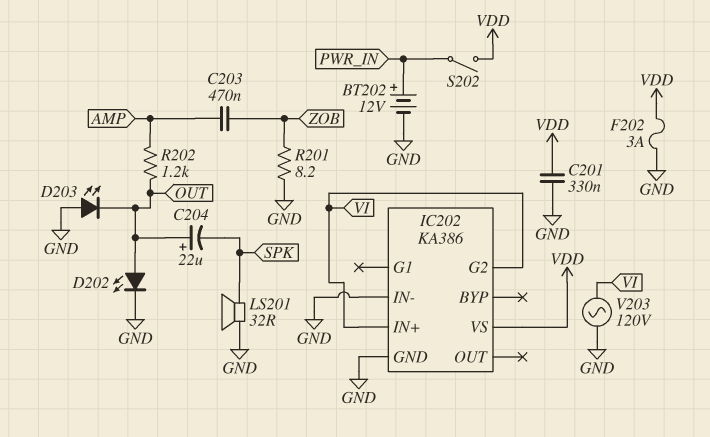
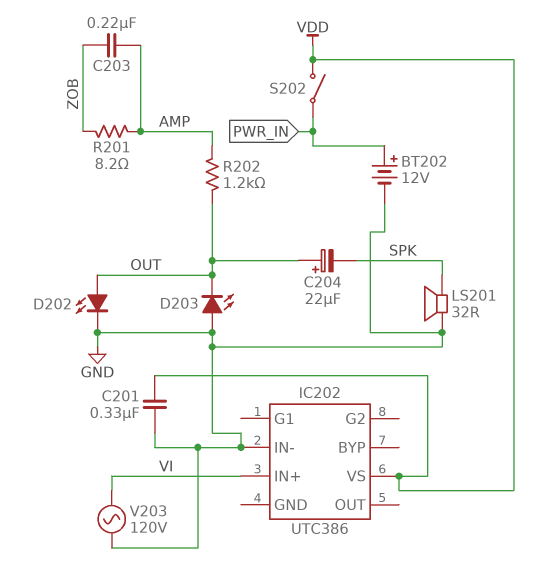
C203: 470nF (AMP, ZOB) -> 220nF (AMP, ZOB)
F202: 3A (GND, VDD) -> none
IC202: KA386 -> UTC386
IC202 pin G2: VI -> none
IC202 pin GND: GND -> none
R201: 8.2 (GND, ZOB) -> 8.2 (AMP, ZOB)

